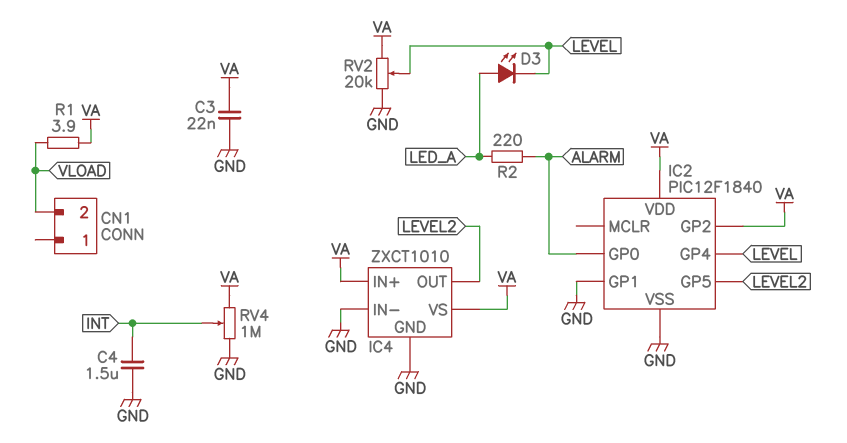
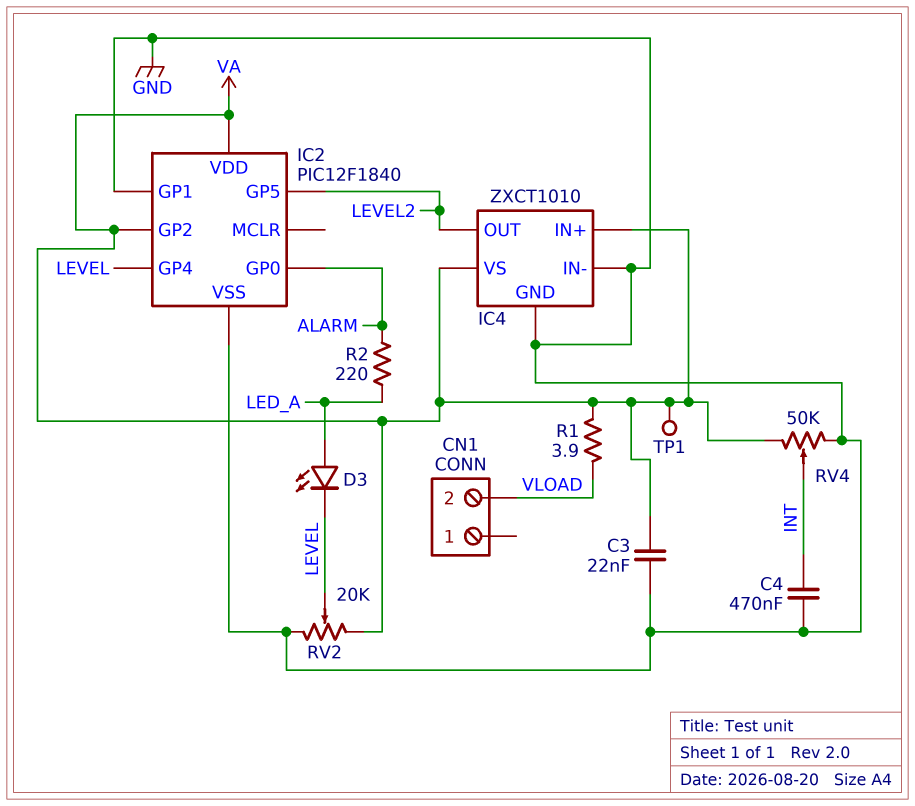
C4: 1.5uF (GND, INT) -> 470nF (GND, INT)
RV4: 1M (GND, VA, wiper INT) -> 50k (GND, VA, wiper INT)
TP1: none -> test point (VA)

